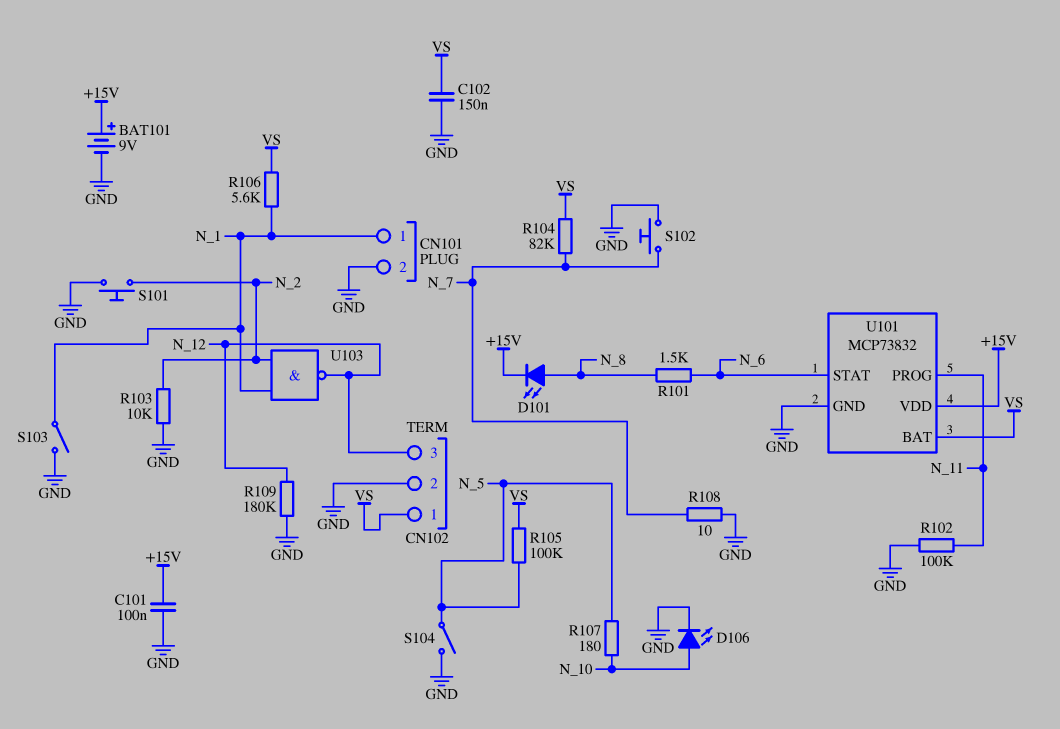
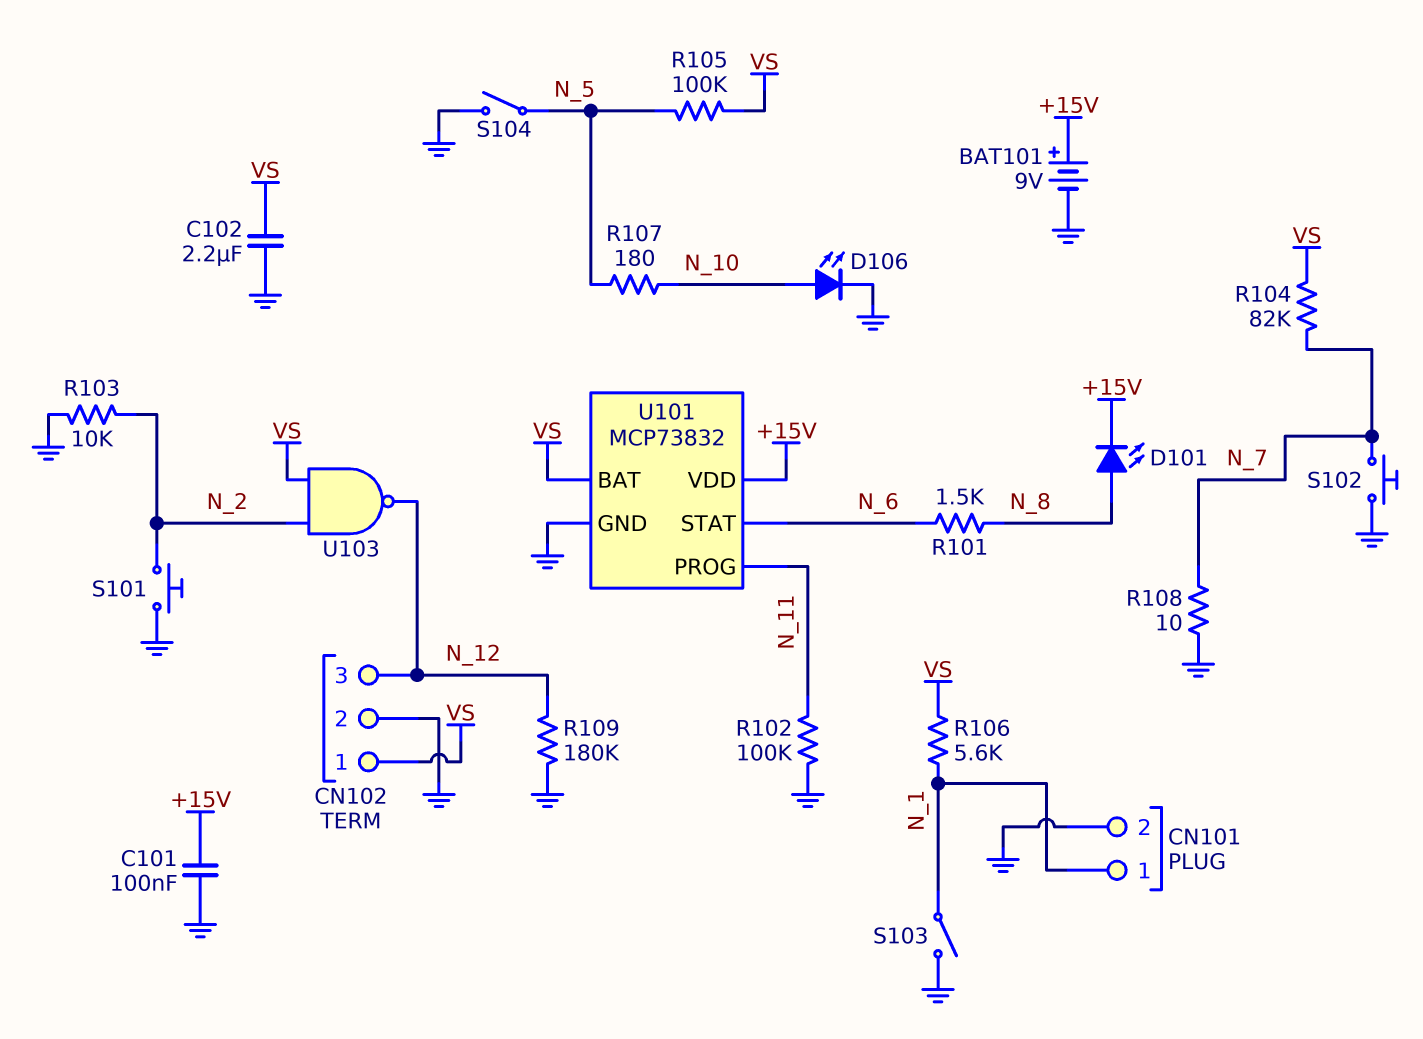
C102: 150nF (GND, VS) -> 2.2uF (GND, VS)
U103: NAND (in N_1, in N_2, out N_12) -> NAND (in N_2, in VS, out N_12)

